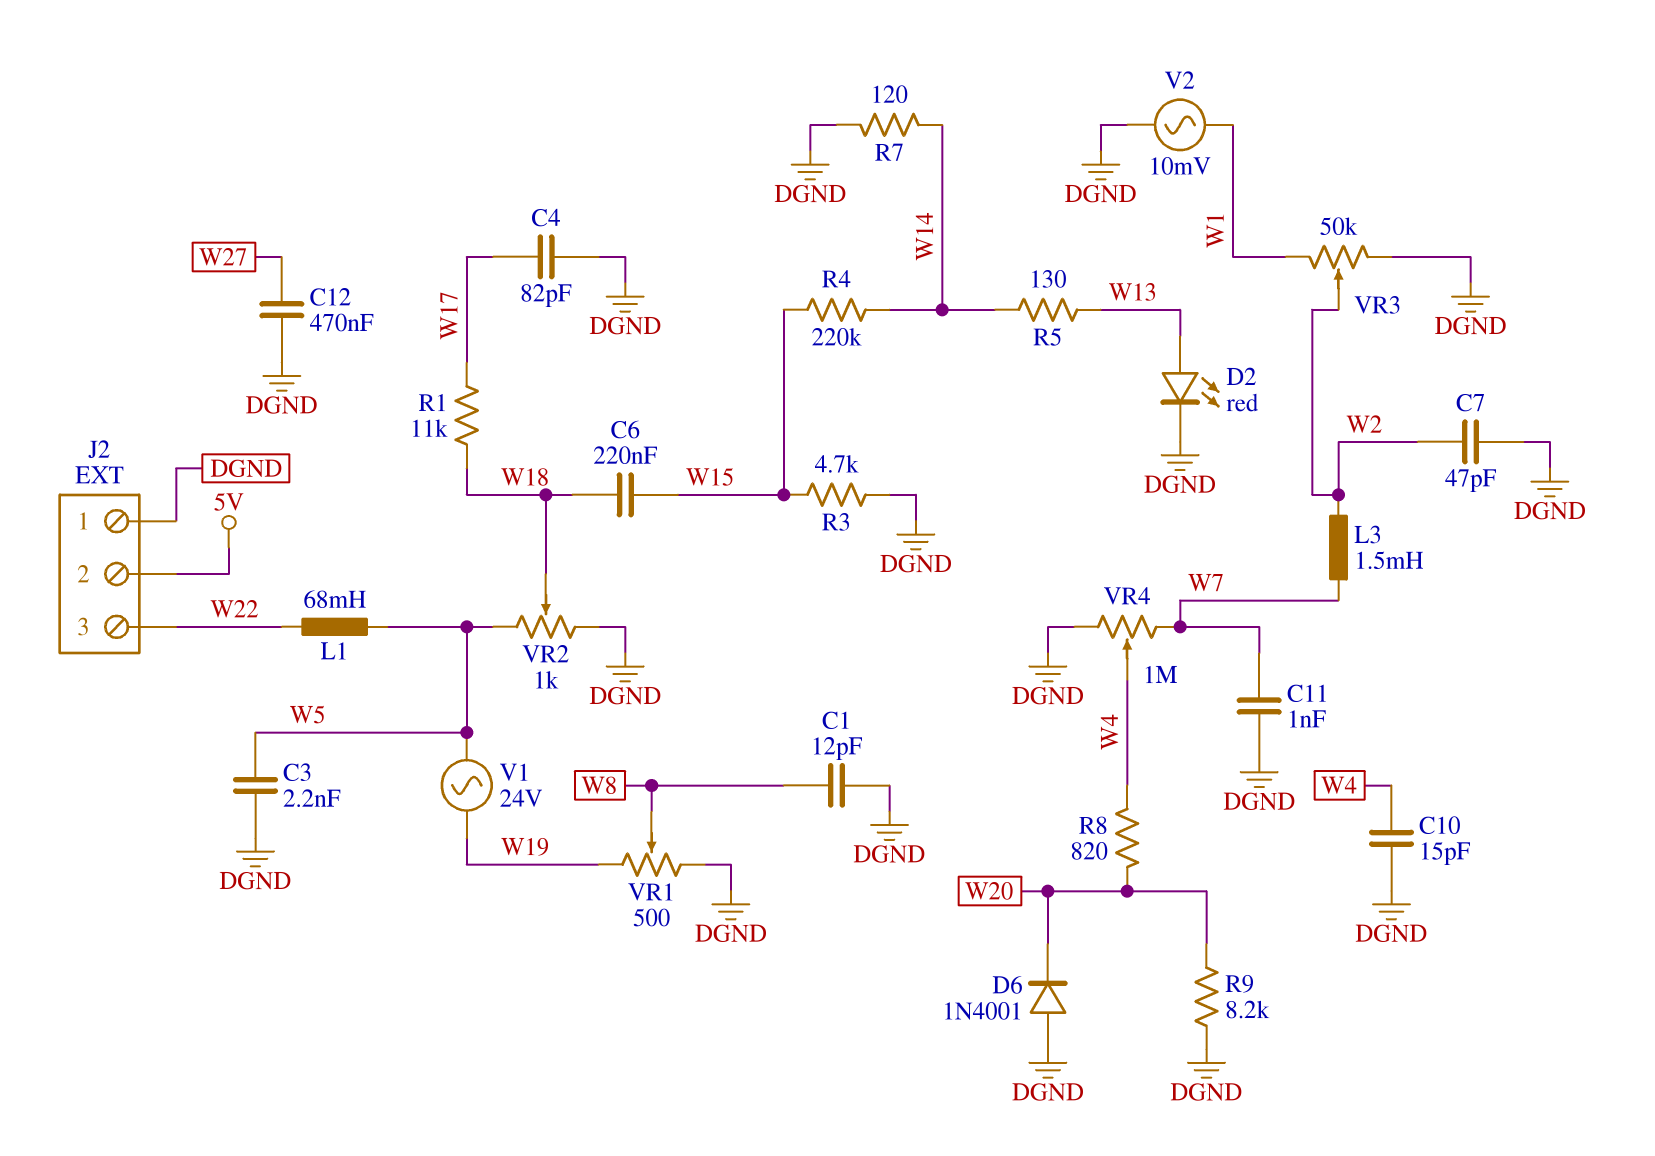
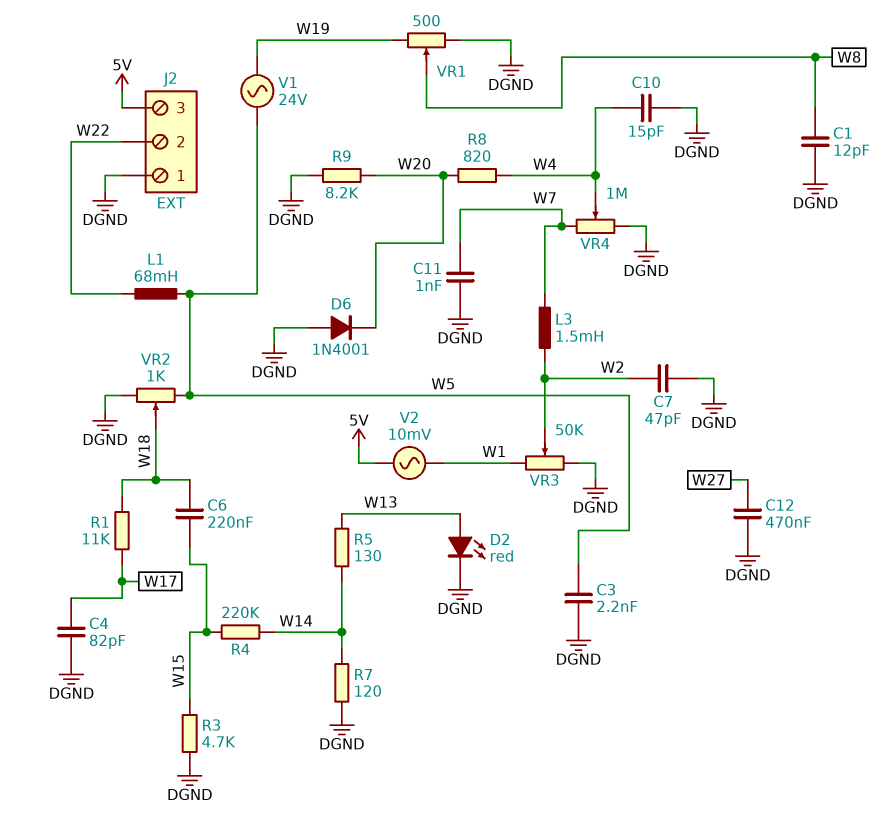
J2 pin 2: 5V -> W22
J2 pin 3: W22 -> 5V
V2: AC 10mV (DGND, W1) -> AC 10mV (5V, W1)

